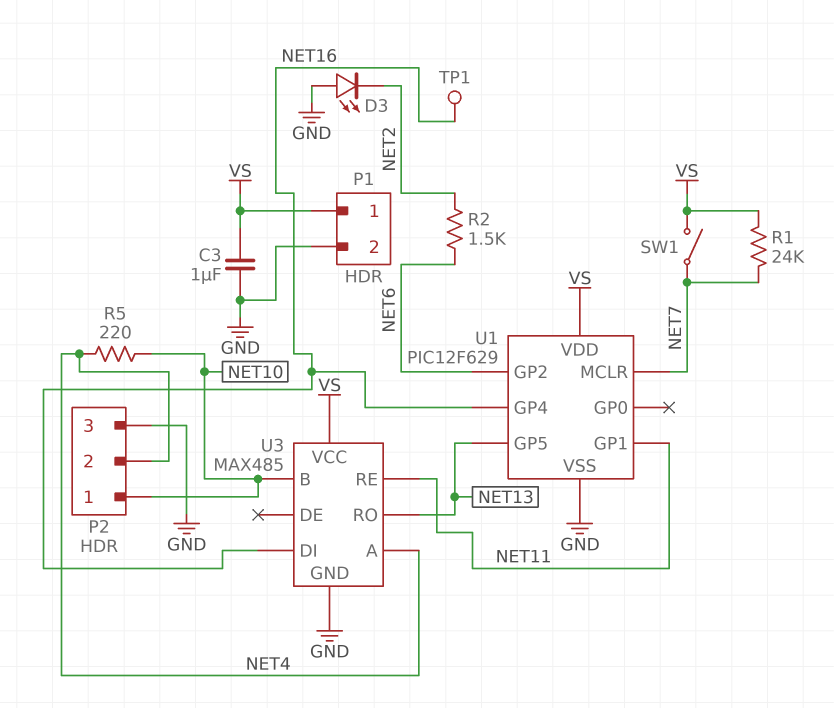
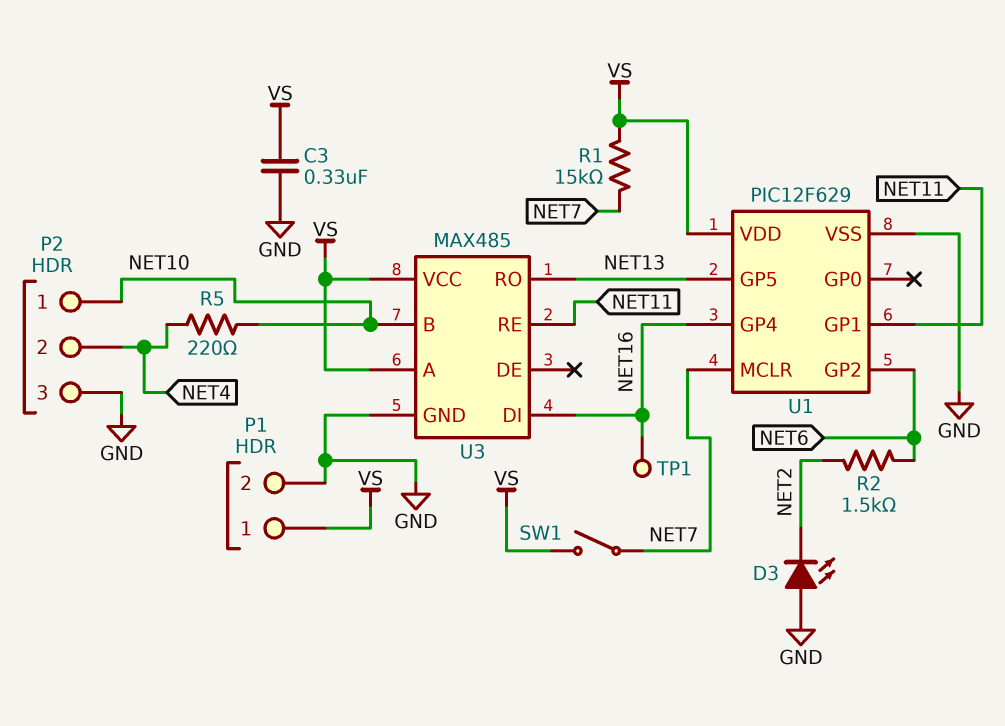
C3: 1uF (GND, VS) -> 330nF (GND, VS)
R1: 24k (NET7, VS) -> 15k (NET7, VS)
U3 pin A: NET4 -> VS

